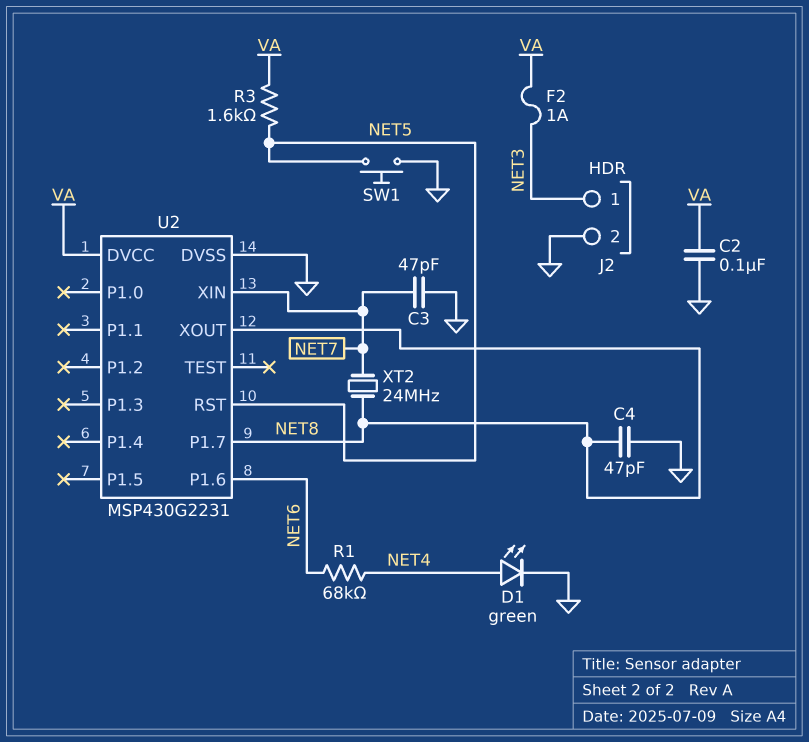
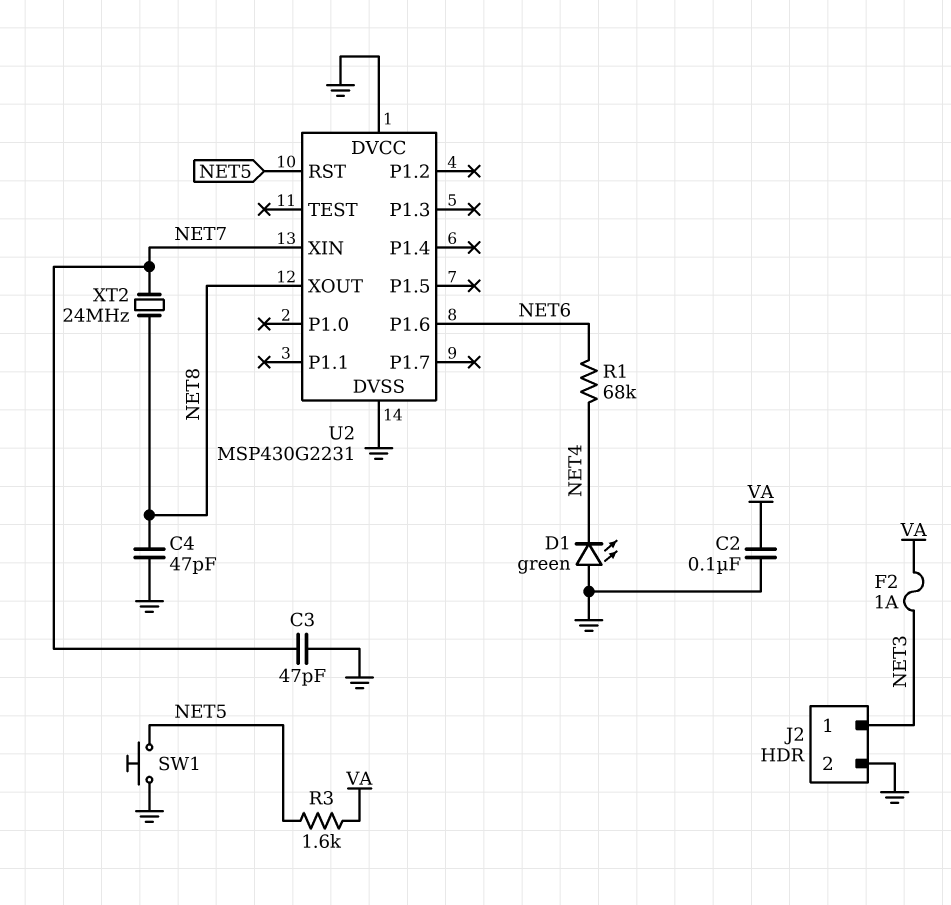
D1: LED green (A NET4, K GND) -> LED green (A GND, K NET4)
U2 pin DVCC: VA -> GND
U2 pin P1.7: NET8 -> none

